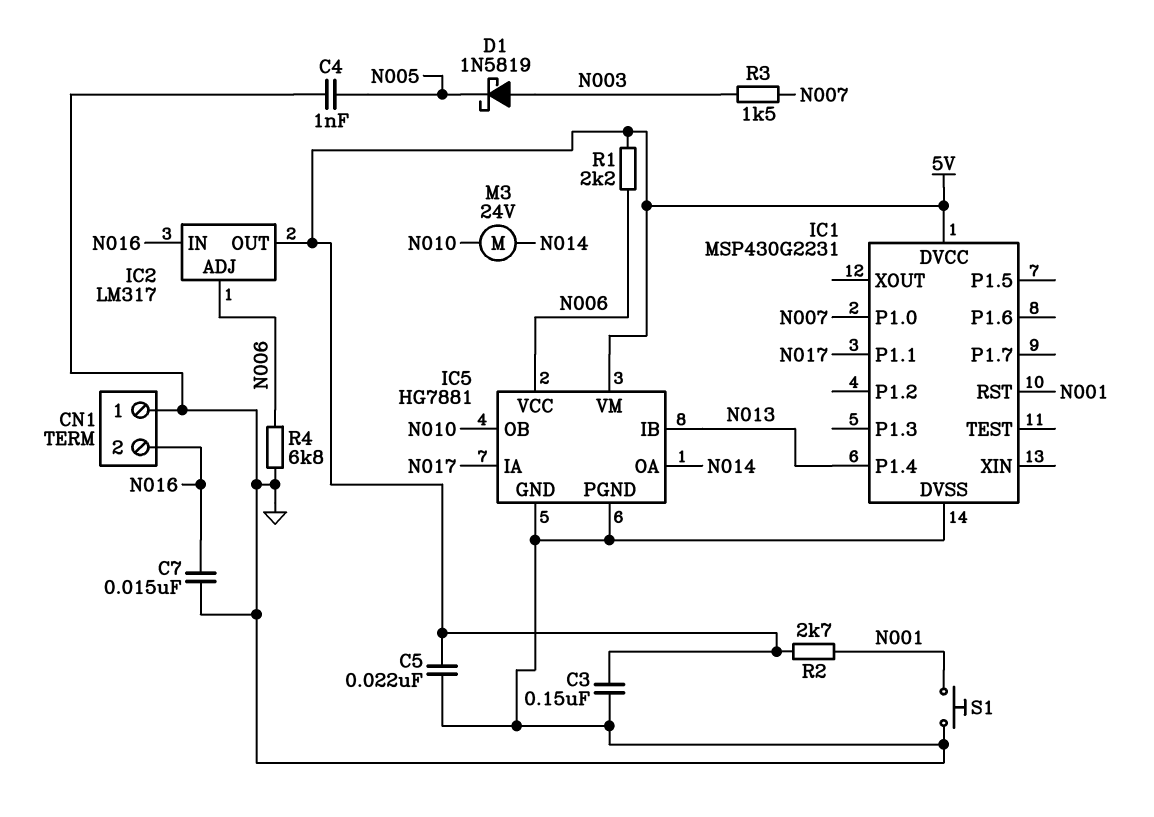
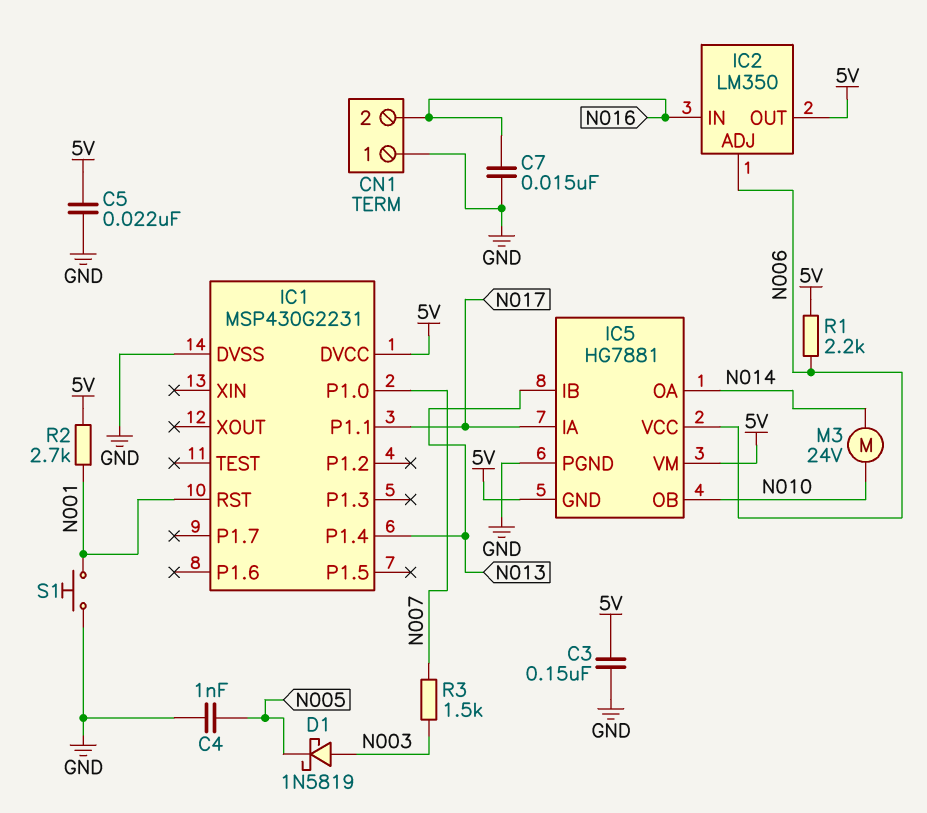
IC2: LM317 -> LM350
IC5 pin GND: GND -> 5V
R4: 6.8k (GND, N006) -> none

